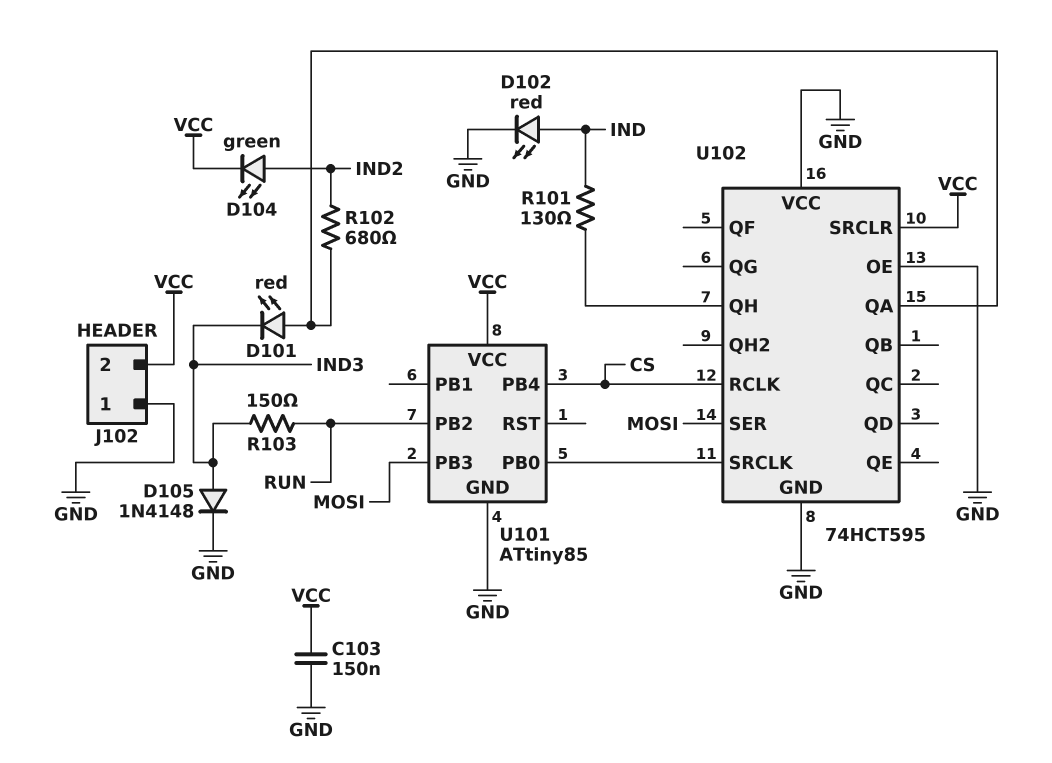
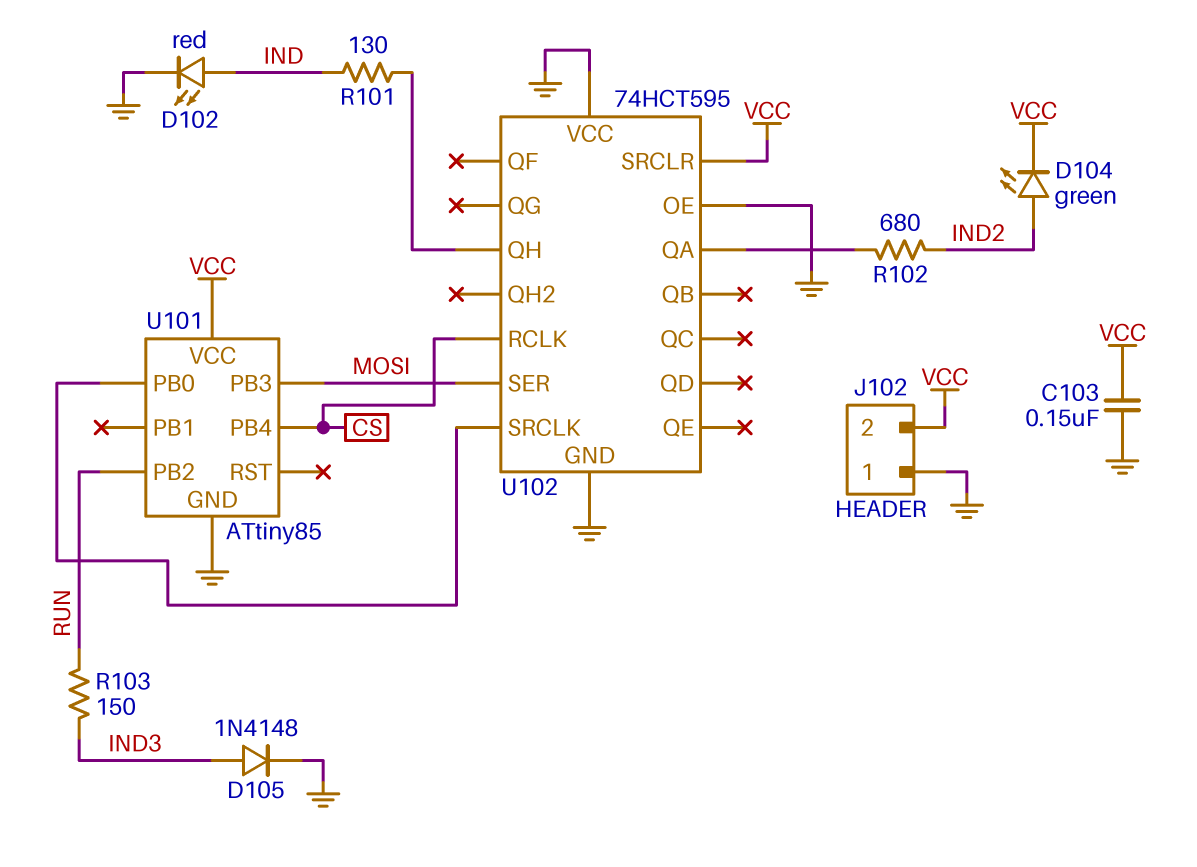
D101: LED red (A U102/QA, K IND3) -> none

